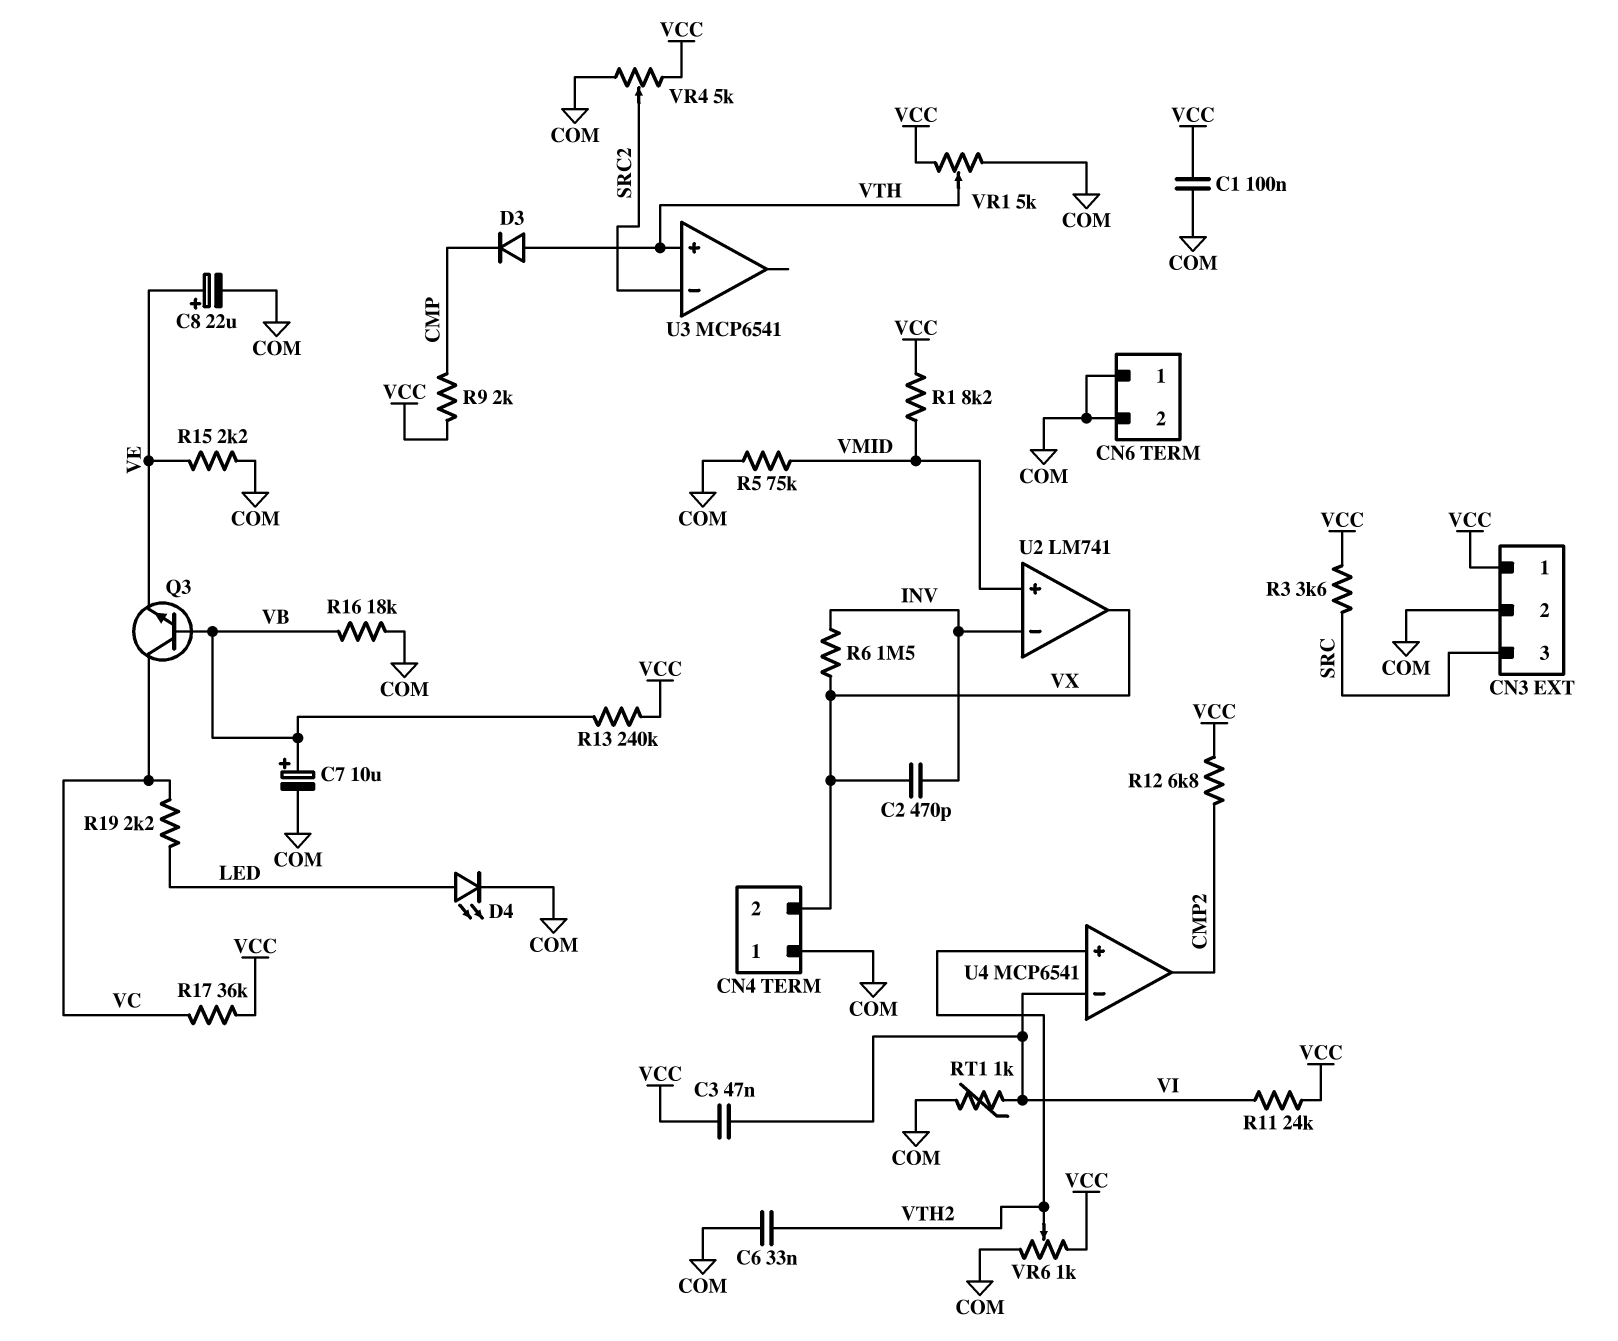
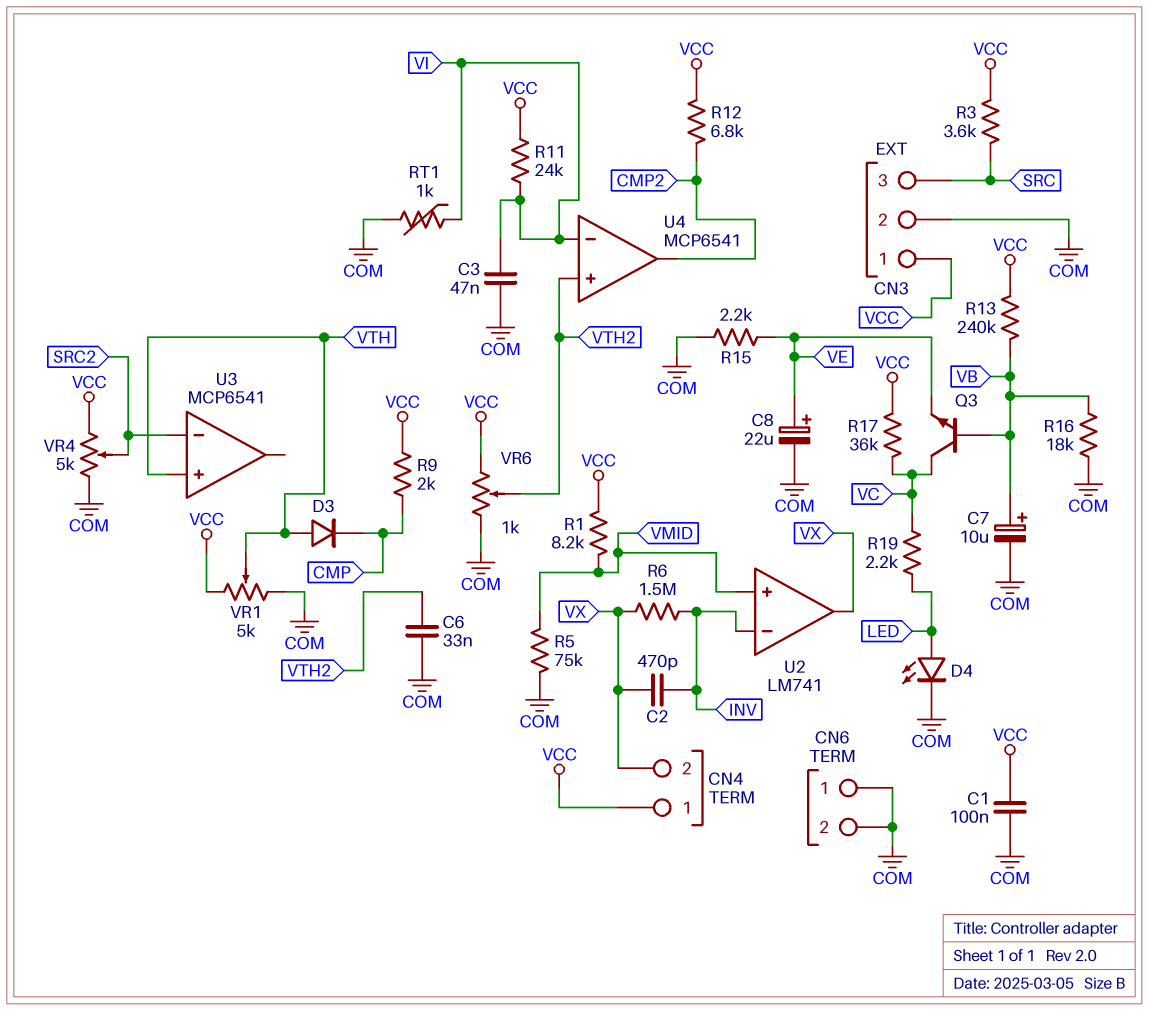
C3: 47nF (VCC, VI) -> 47nF (COM, VI)
CN4 pin 1: COM -> VCC

